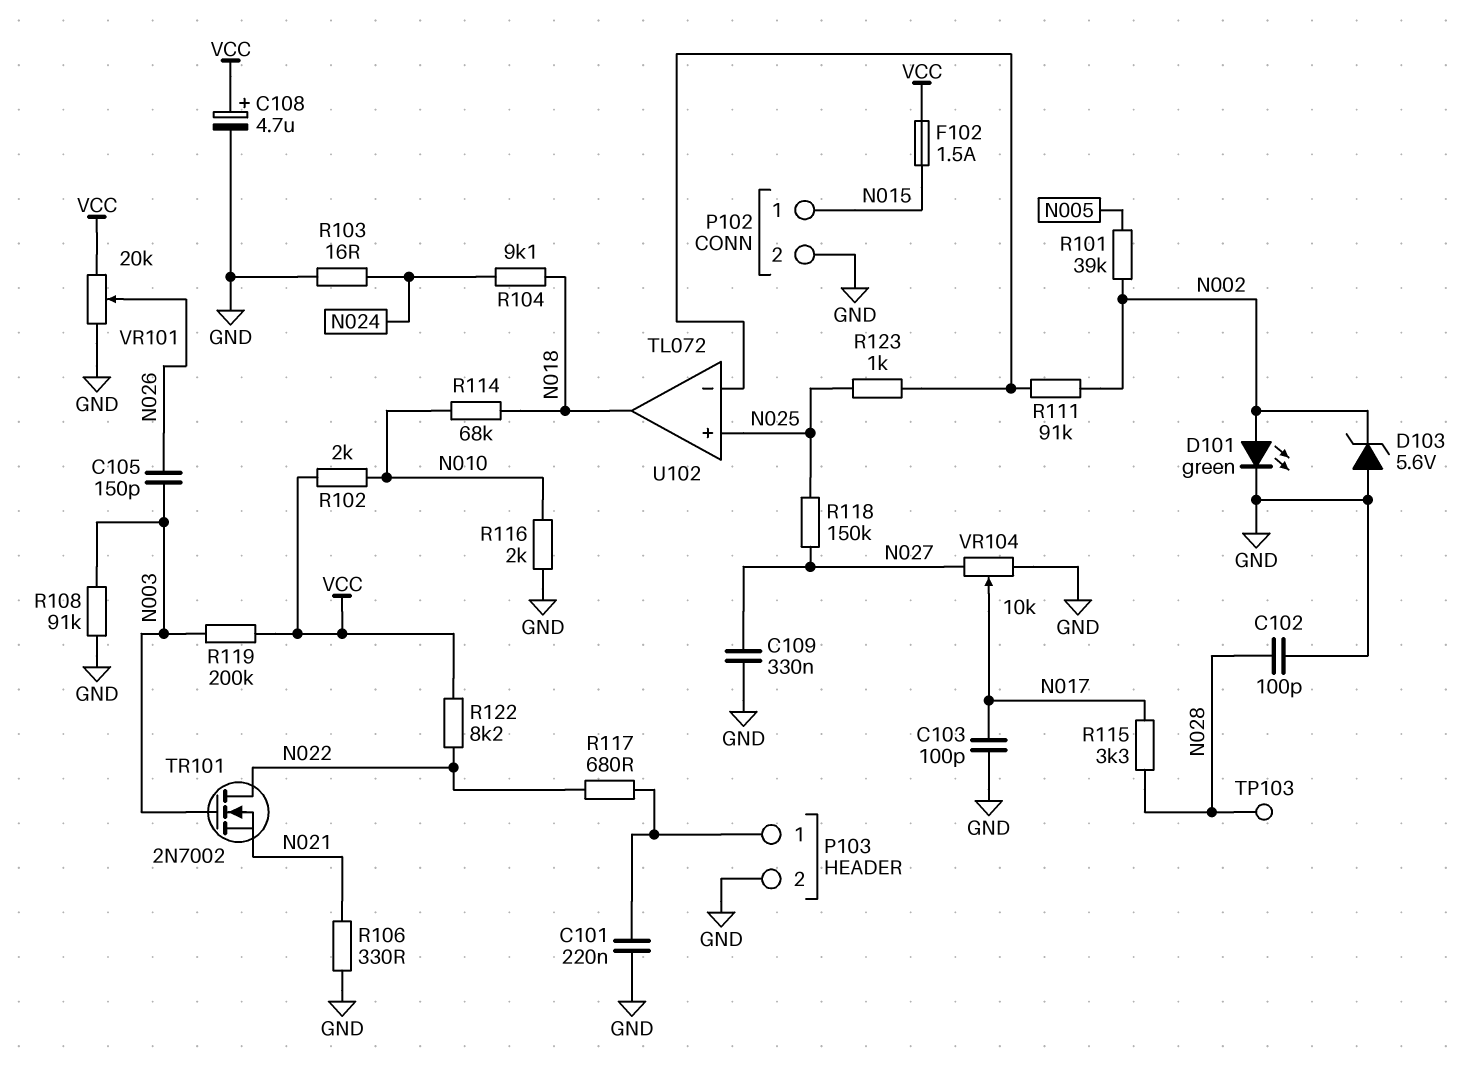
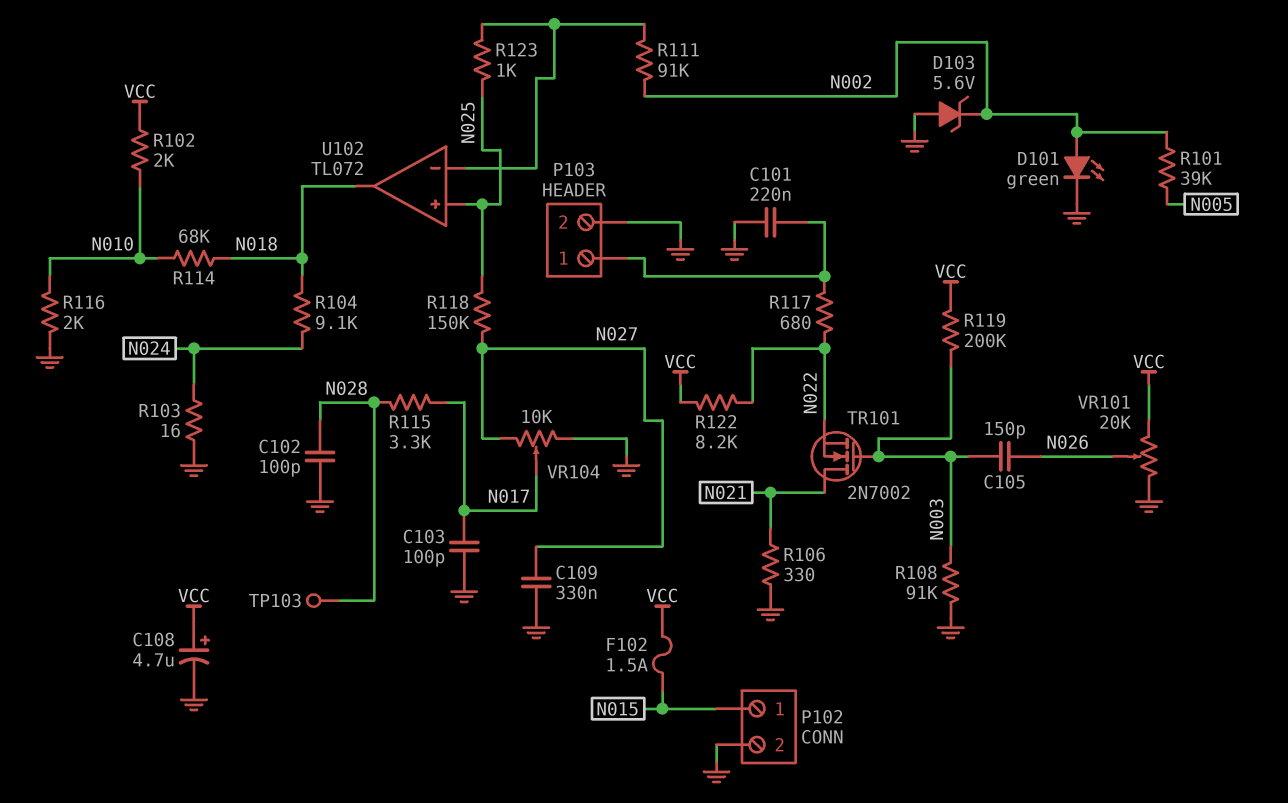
TR101: NMOS 2N7002 (G N003, D N022, S N021) -> NMOS 2N7002 (G N003, D N021, S N022)

